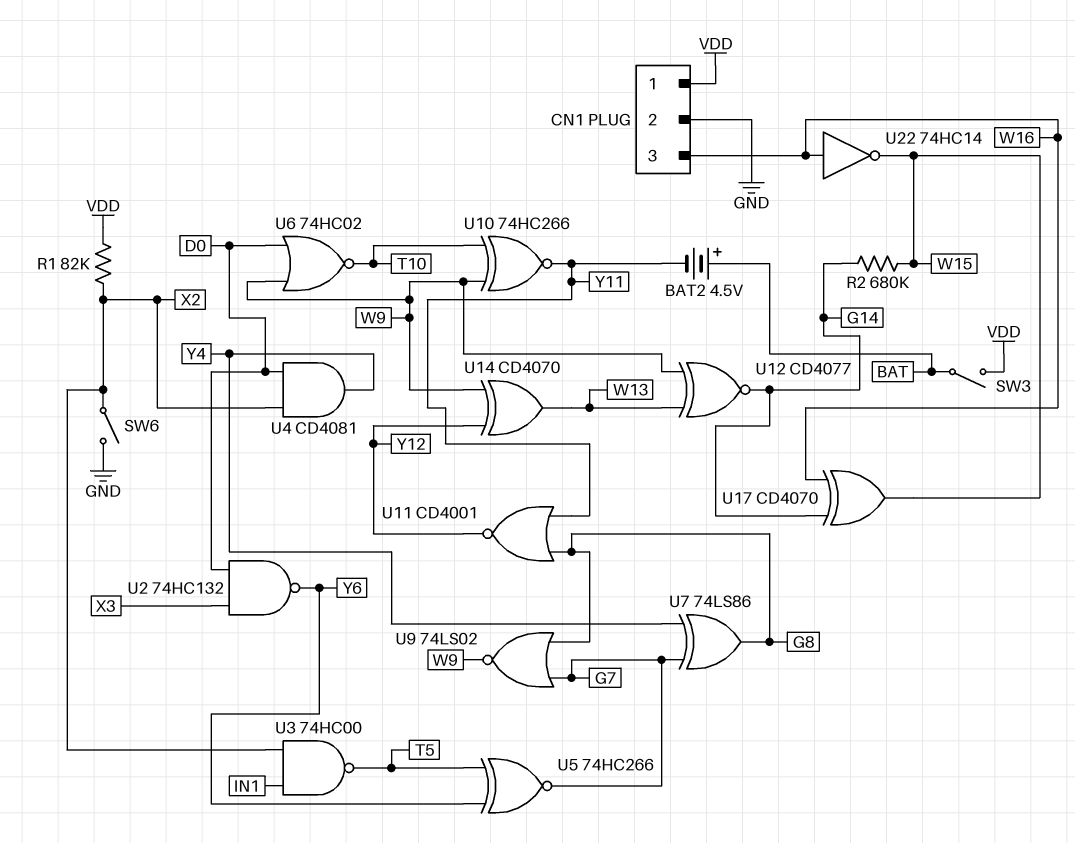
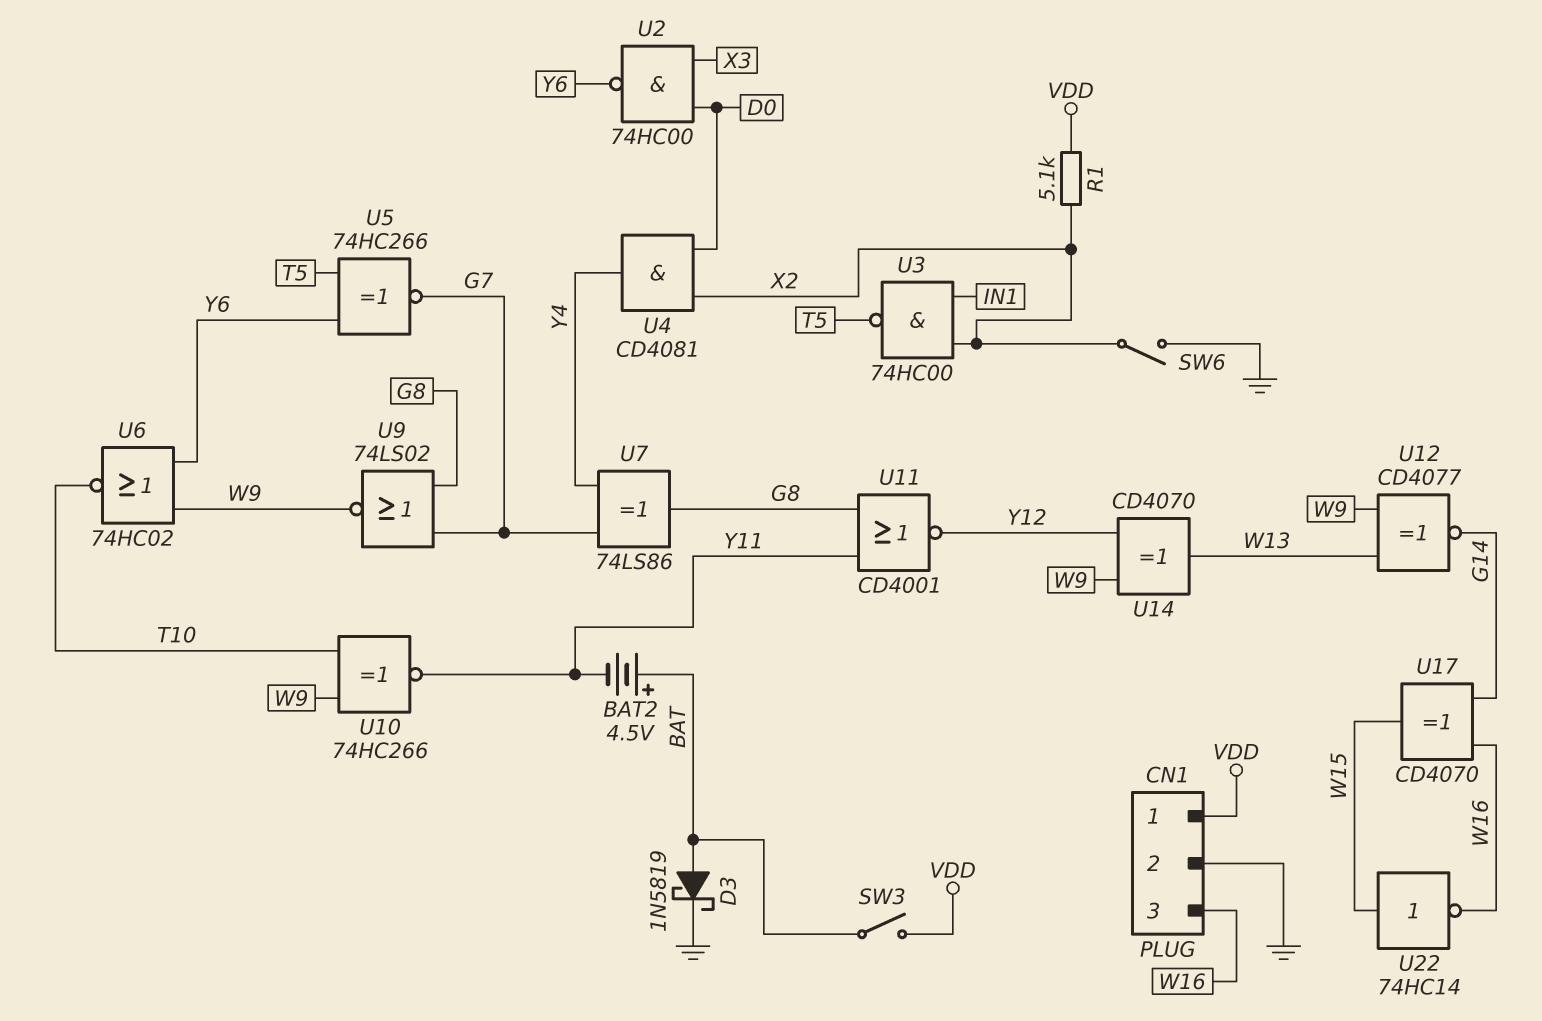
D3: none -> schottky 1N5819 (A BAT, K GND)
R1: 82k (VDD, X2) -> 5.1k (VDD, X2)
R2: 680k (G14, W15) -> none
U2: NAND 74HC132 (in D0, in X3, out Y6) -> NAND 74HC00 (in D0, in X3, out Y6)
U6: NOR 74HC02 (in D0, in W9, out T10) -> NOR 74HC02 (in W9, in Y6, out T10)
U22: NOT 74HC14 (in W16, out W15) -> NOT 74HC14 (in W15, out W16)

